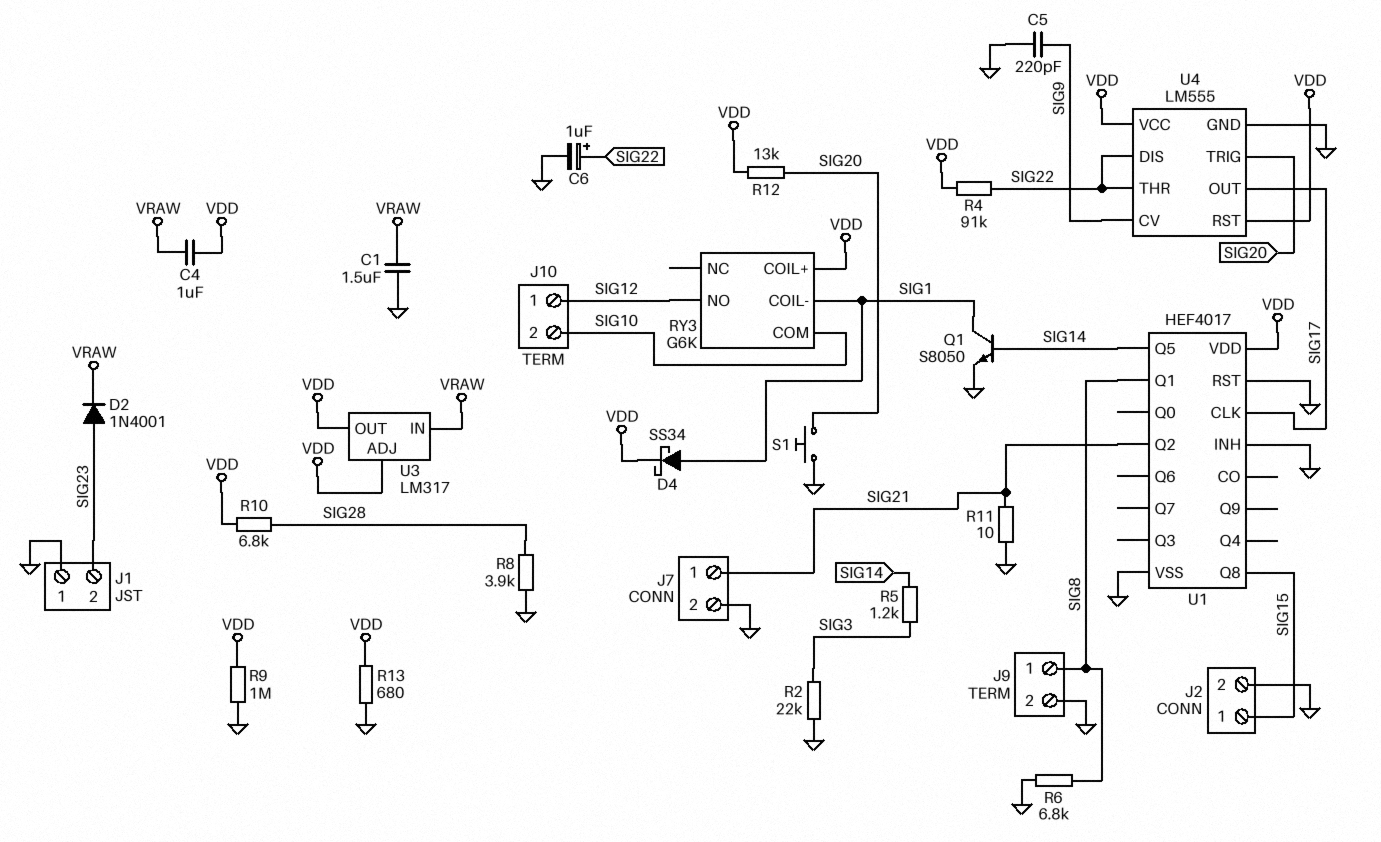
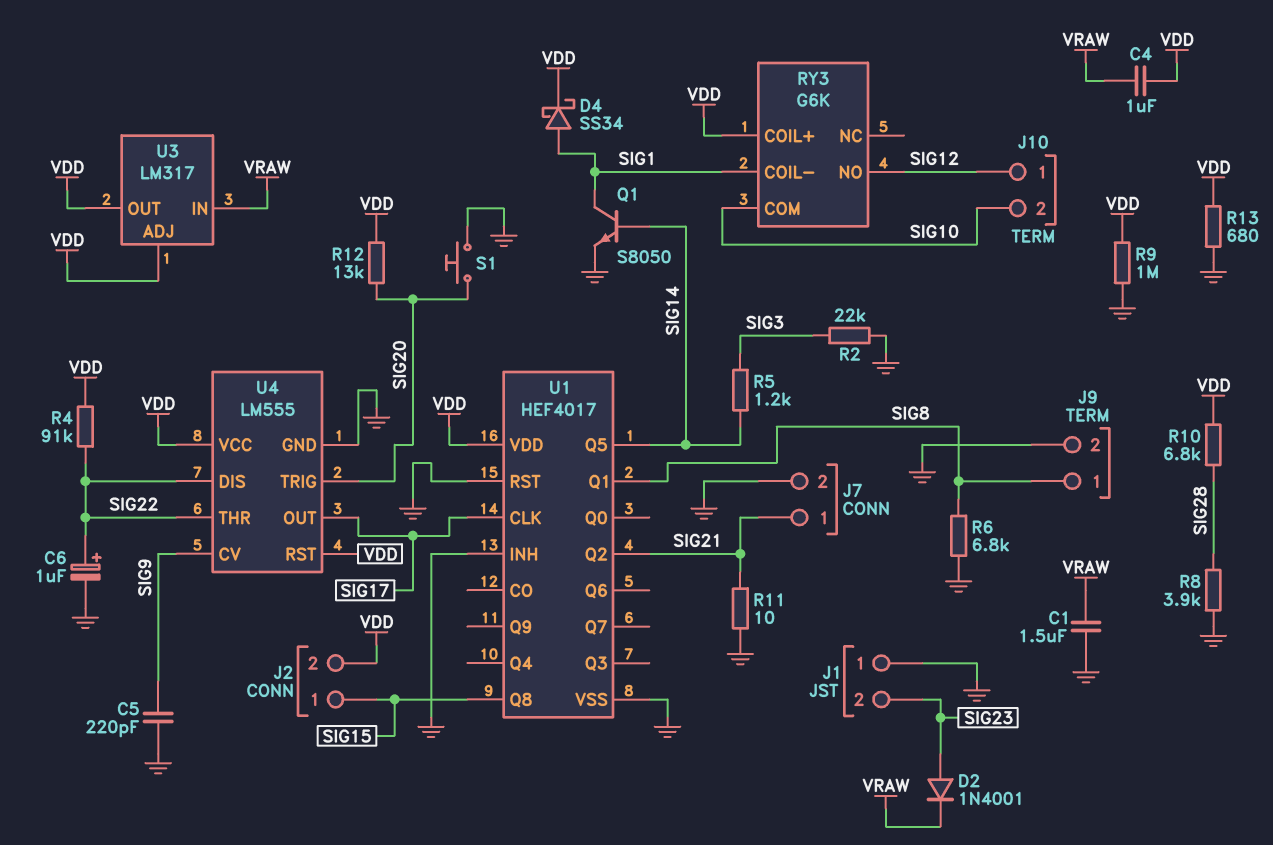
J2 pin 2: GND -> VDD

